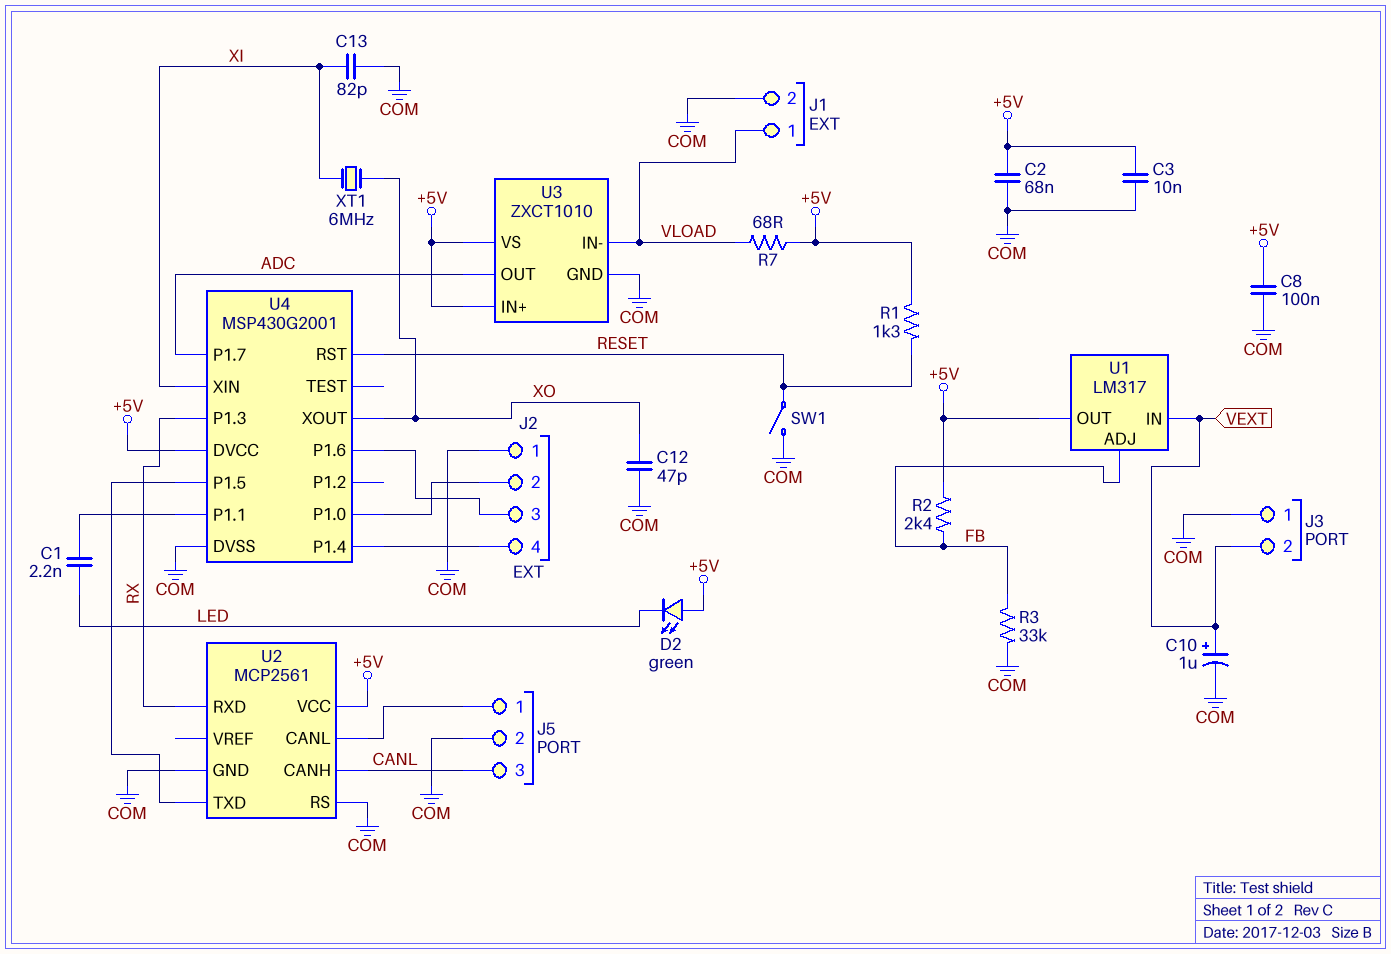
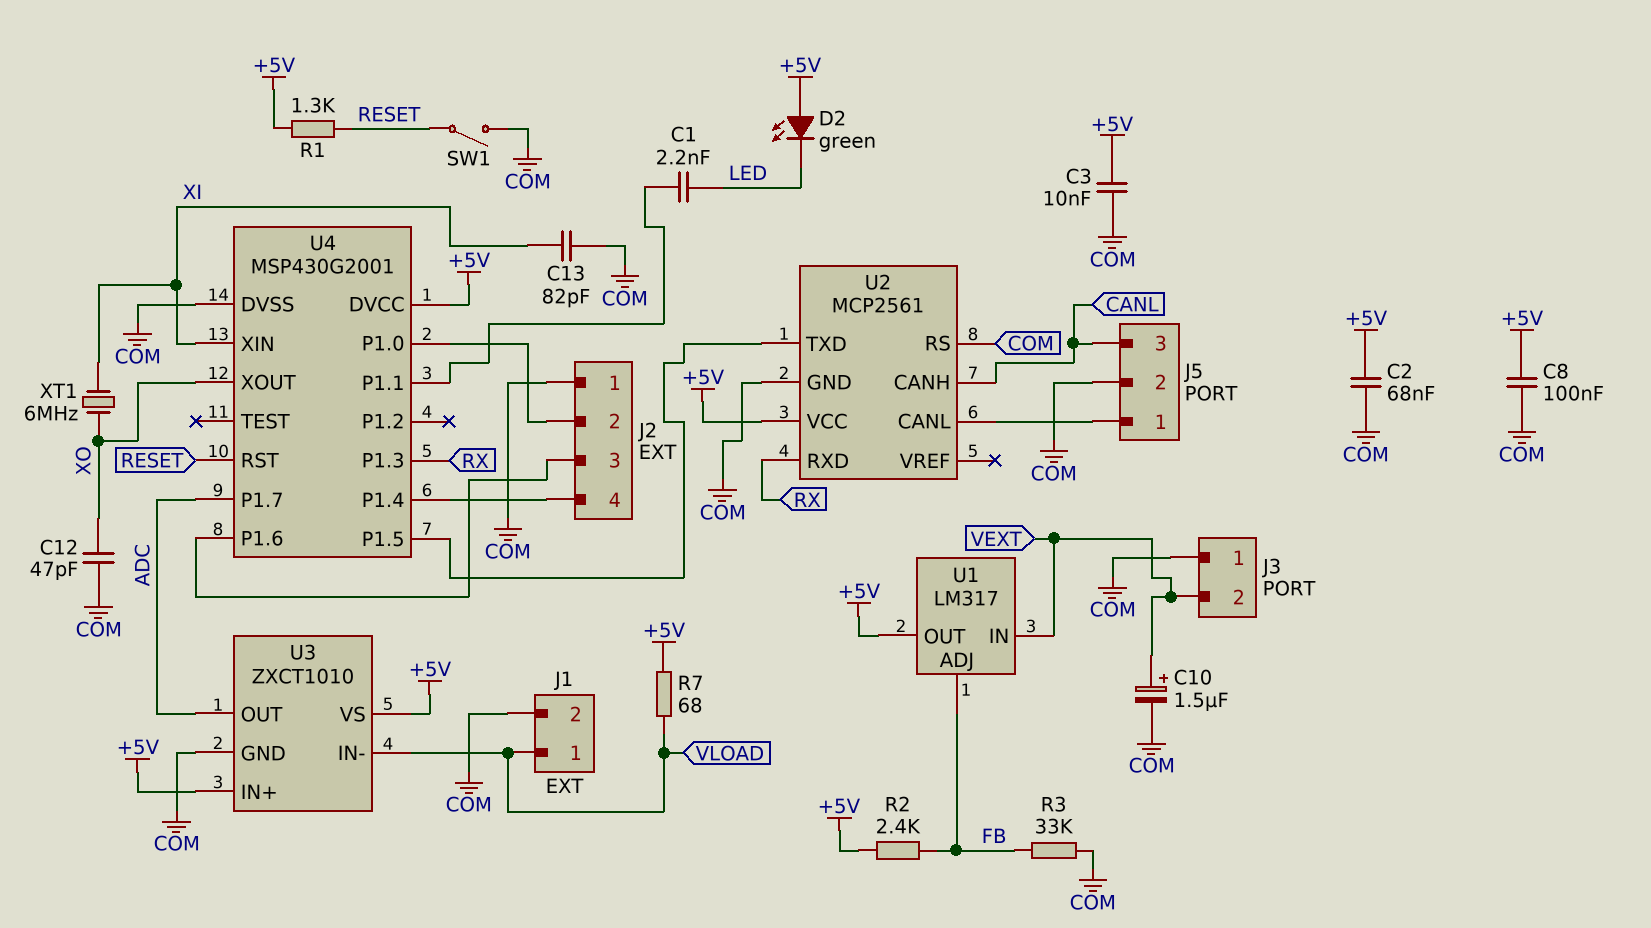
C10: 1uF (plus VEXT, minus COM) -> 1.5uF (plus VEXT, minus COM)

